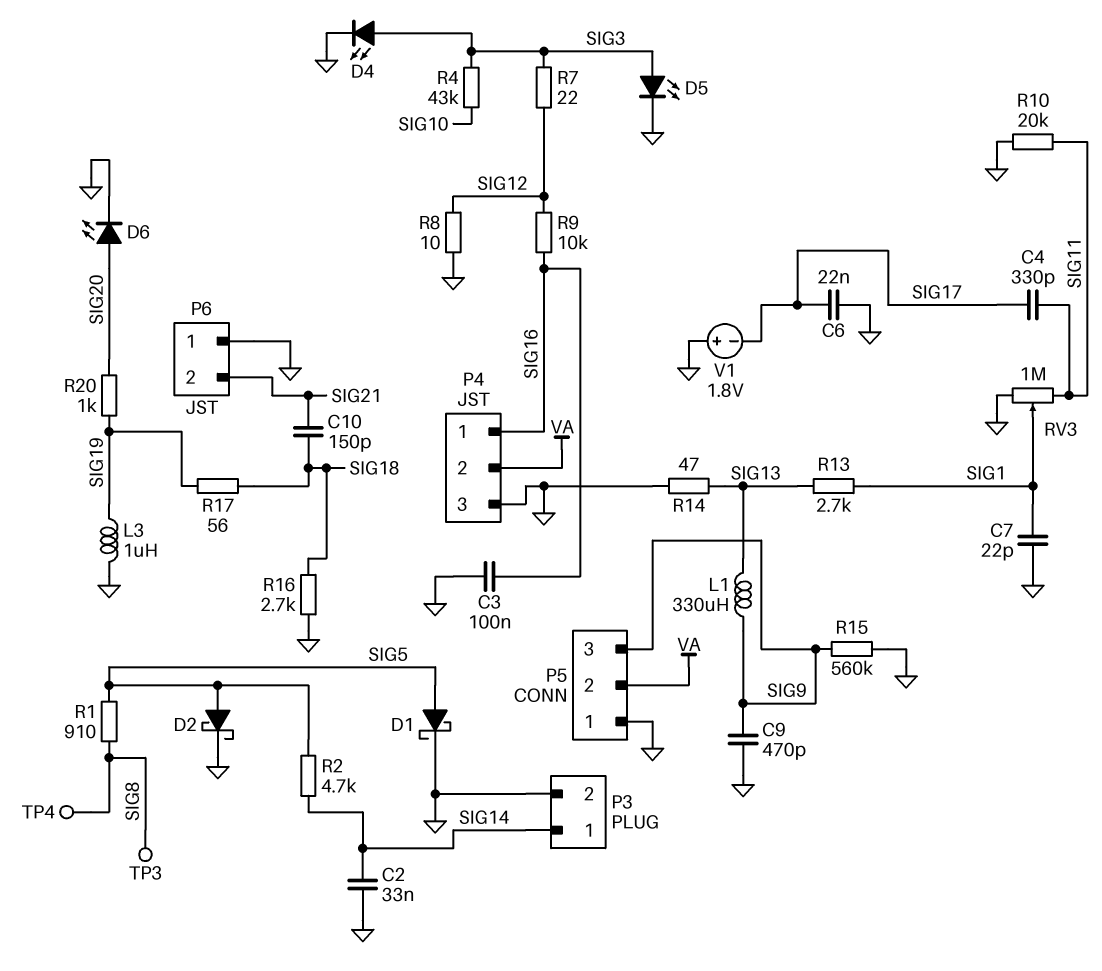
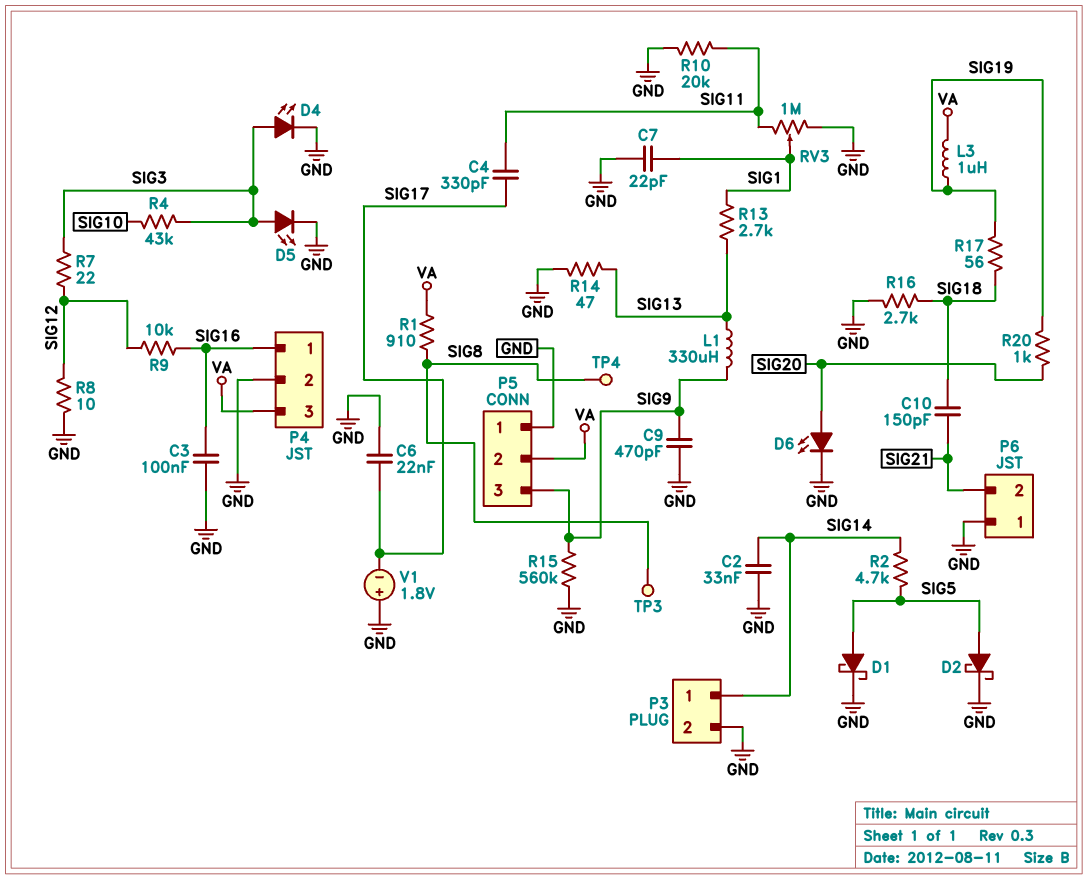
L3: 1uH (GND, SIG19) -> 1uH (SIG19, VA)
P4 pin 2: VA -> GND
P4 pin 3: GND -> VA
R1: 910 (SIG5, SIG8) -> 910 (SIG8, VA)

